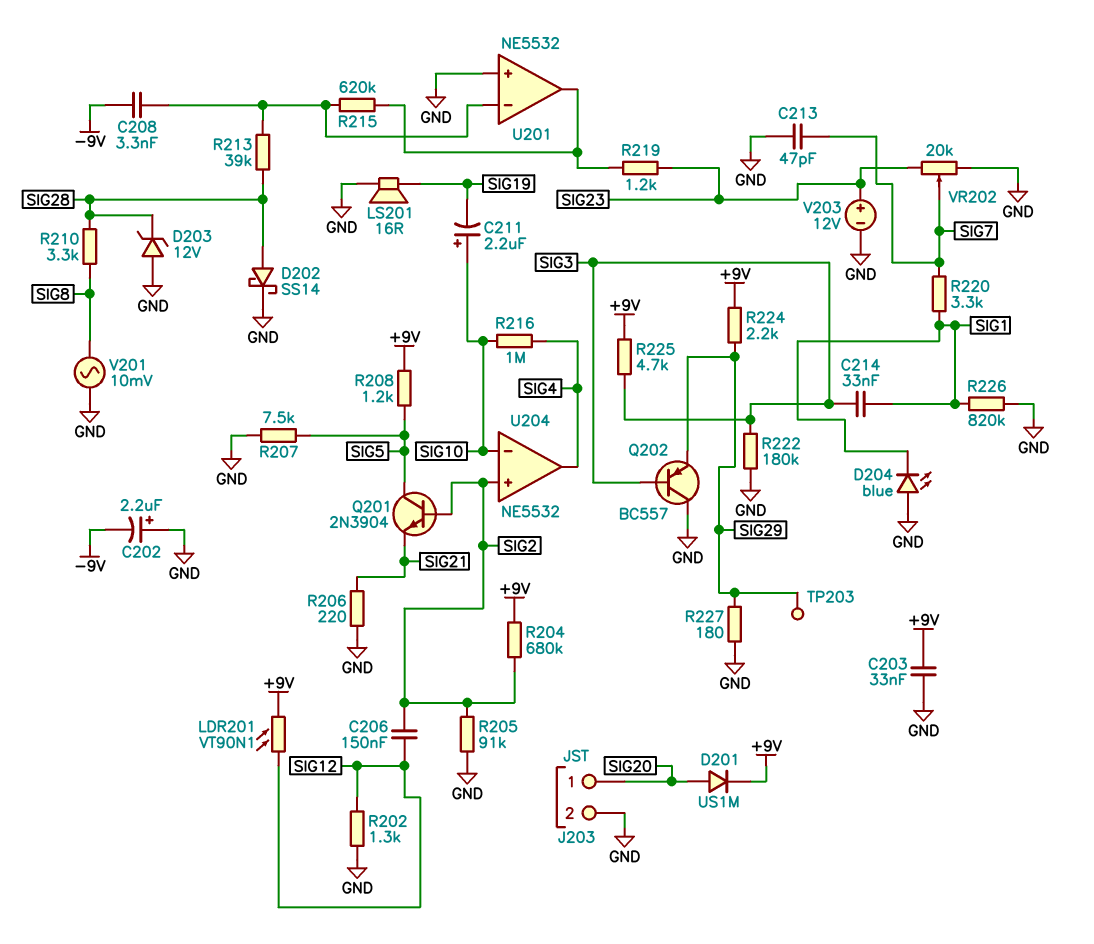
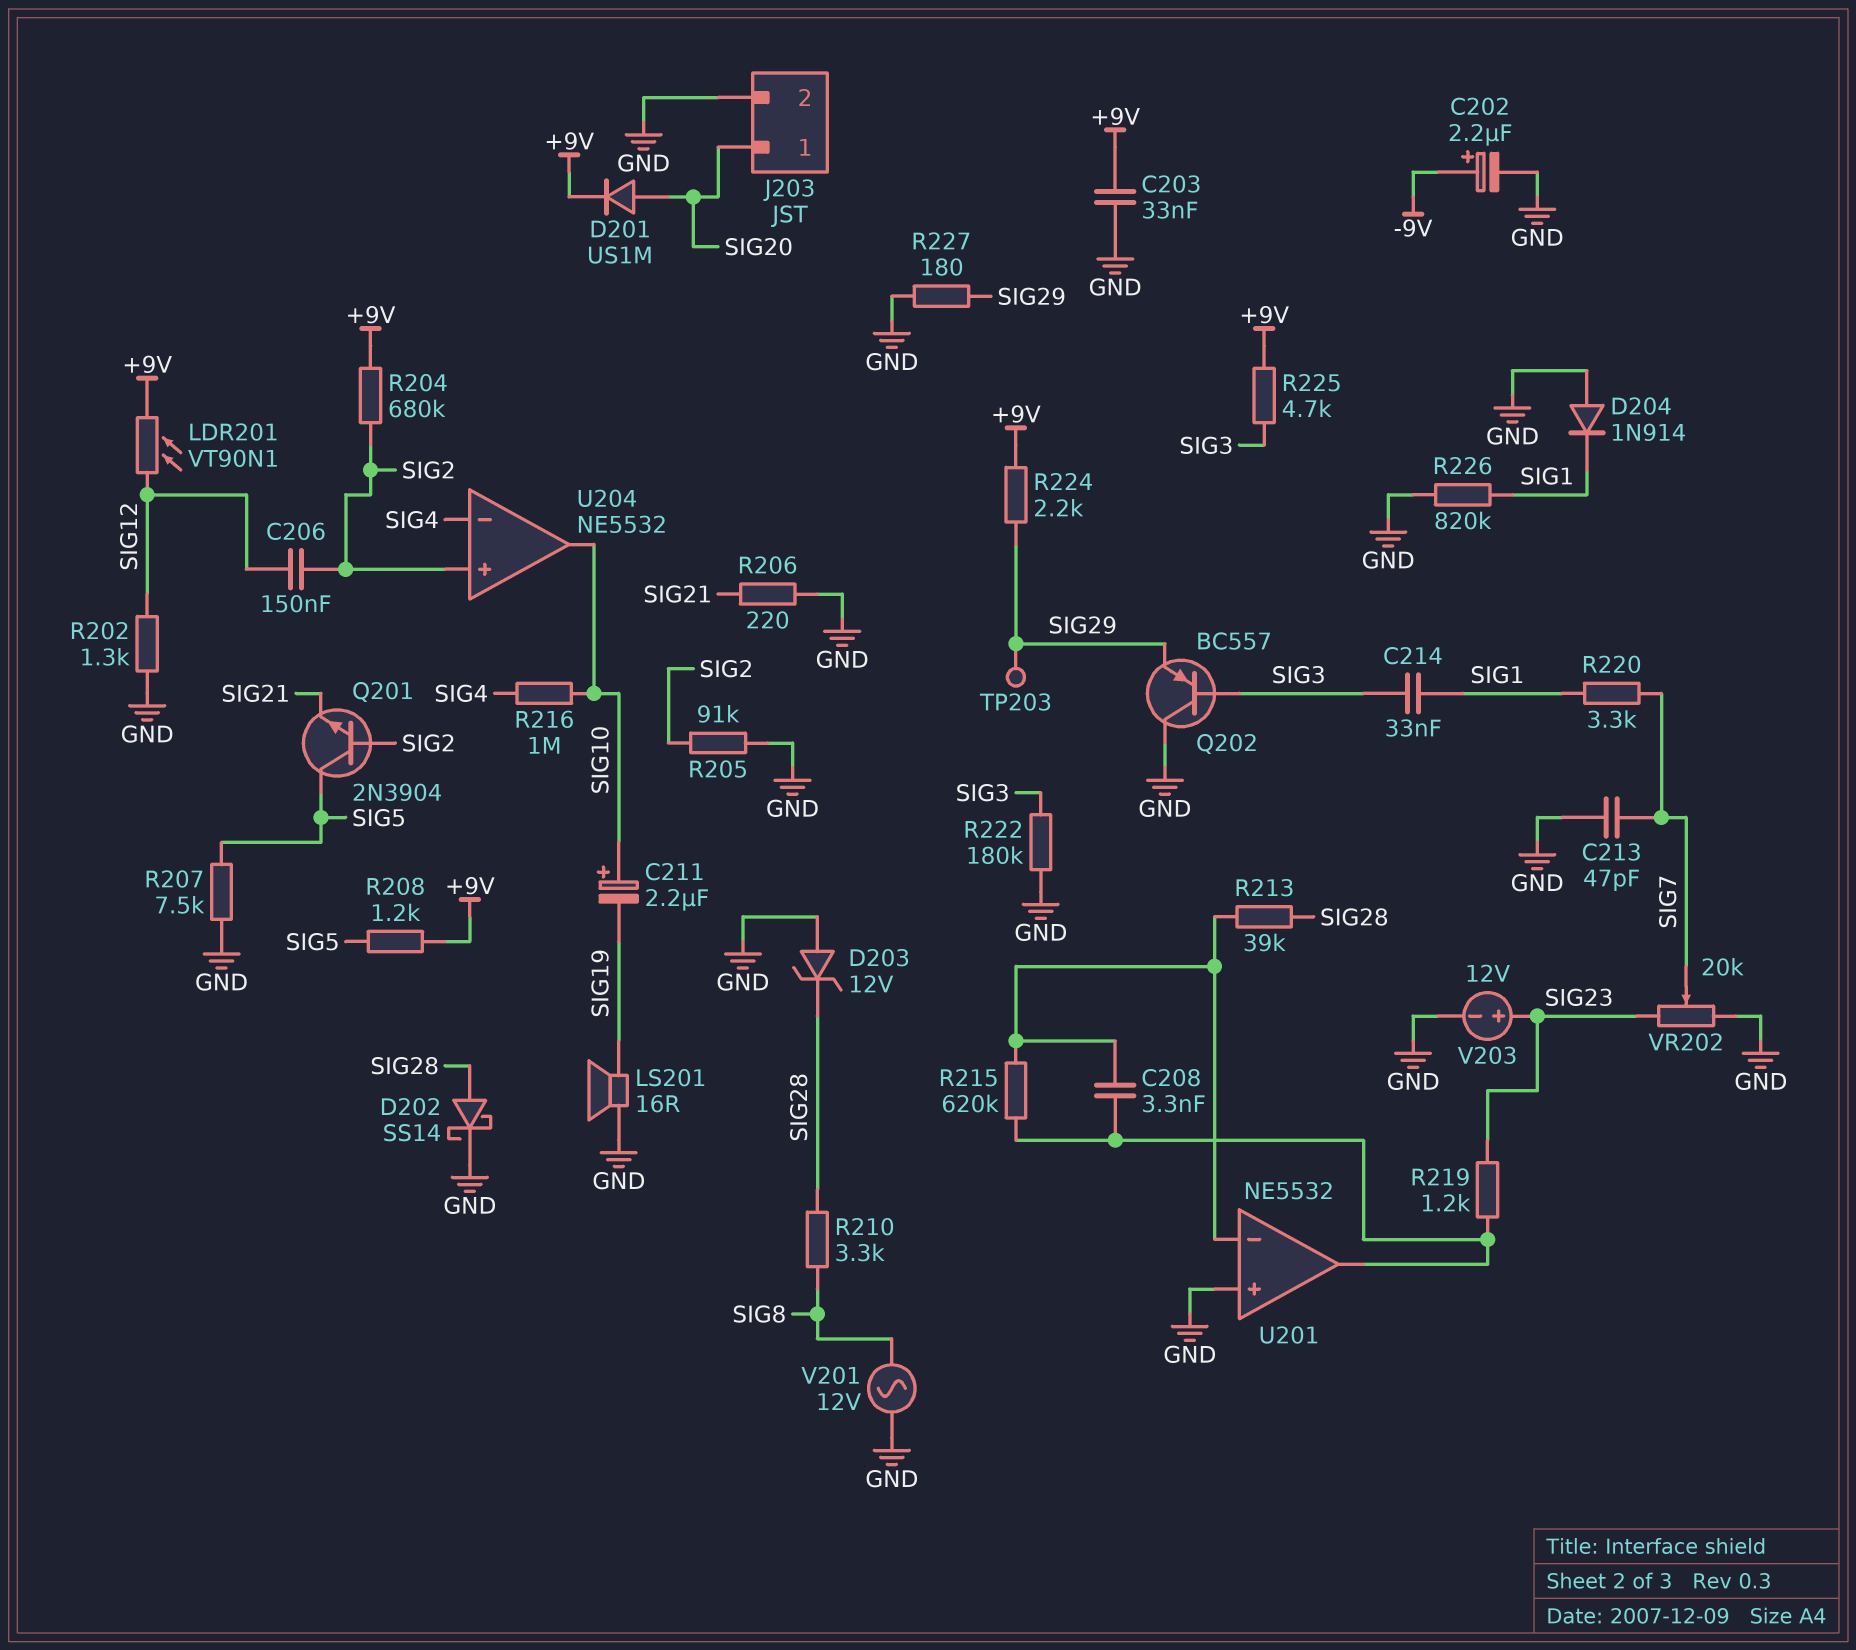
C202: 2.2uF (plus GND, minus -9V) -> 2.2uF (plus -9V, minus GND)
C208: 3.3nF (-9V, U201/in-) -> 3.3nF (U201/in-, U201/out)
D204: LED blue (A GND, K SIG1) -> diode 1N914 (A GND, K SIG1)
U204 pin in-: SIG10 -> SIG4
U204 pin out: SIG4 -> SIG10
V201: AC 10mV (GND, SIG8) -> AC 12V (GND, SIG8)

